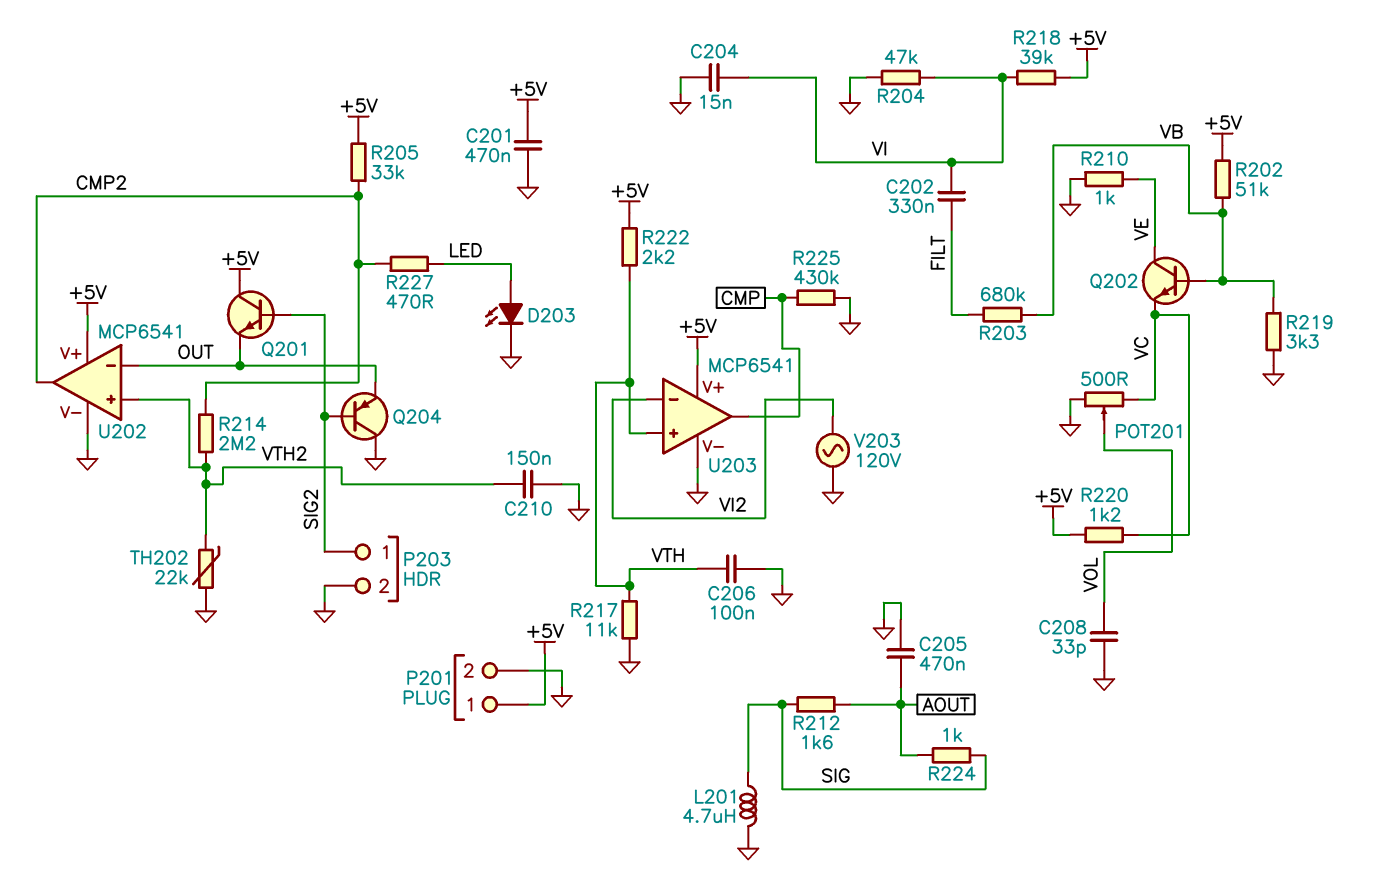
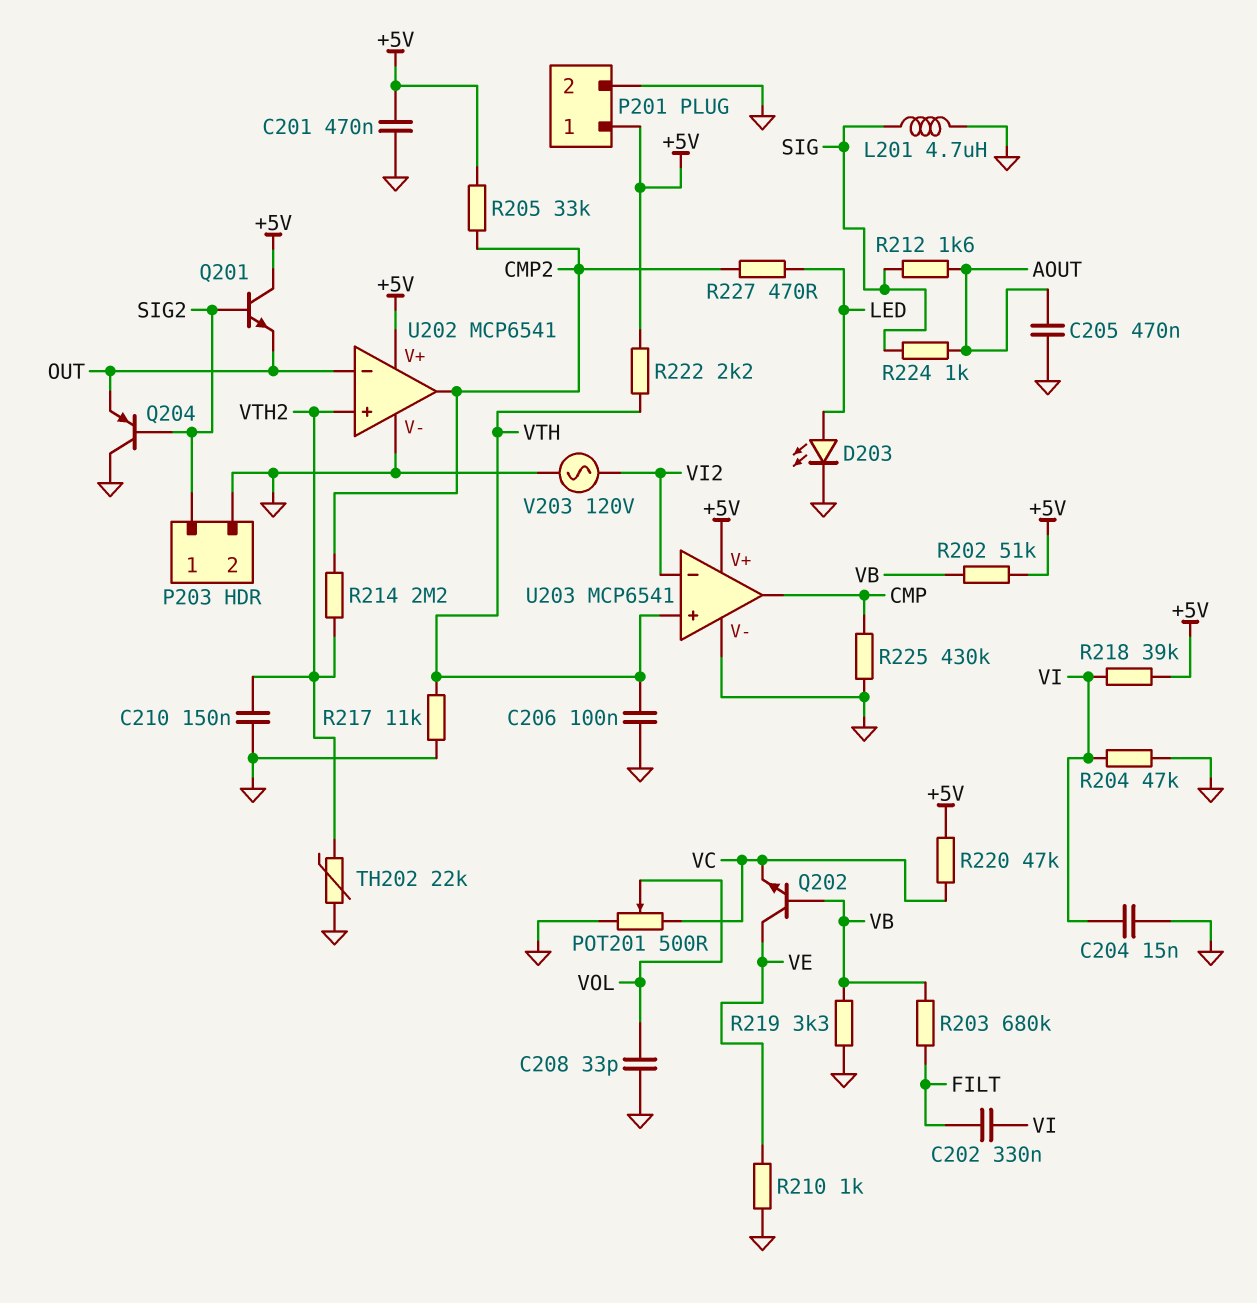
R220: 1.2k (+5V, VC) -> 47k (+5V, VC)

